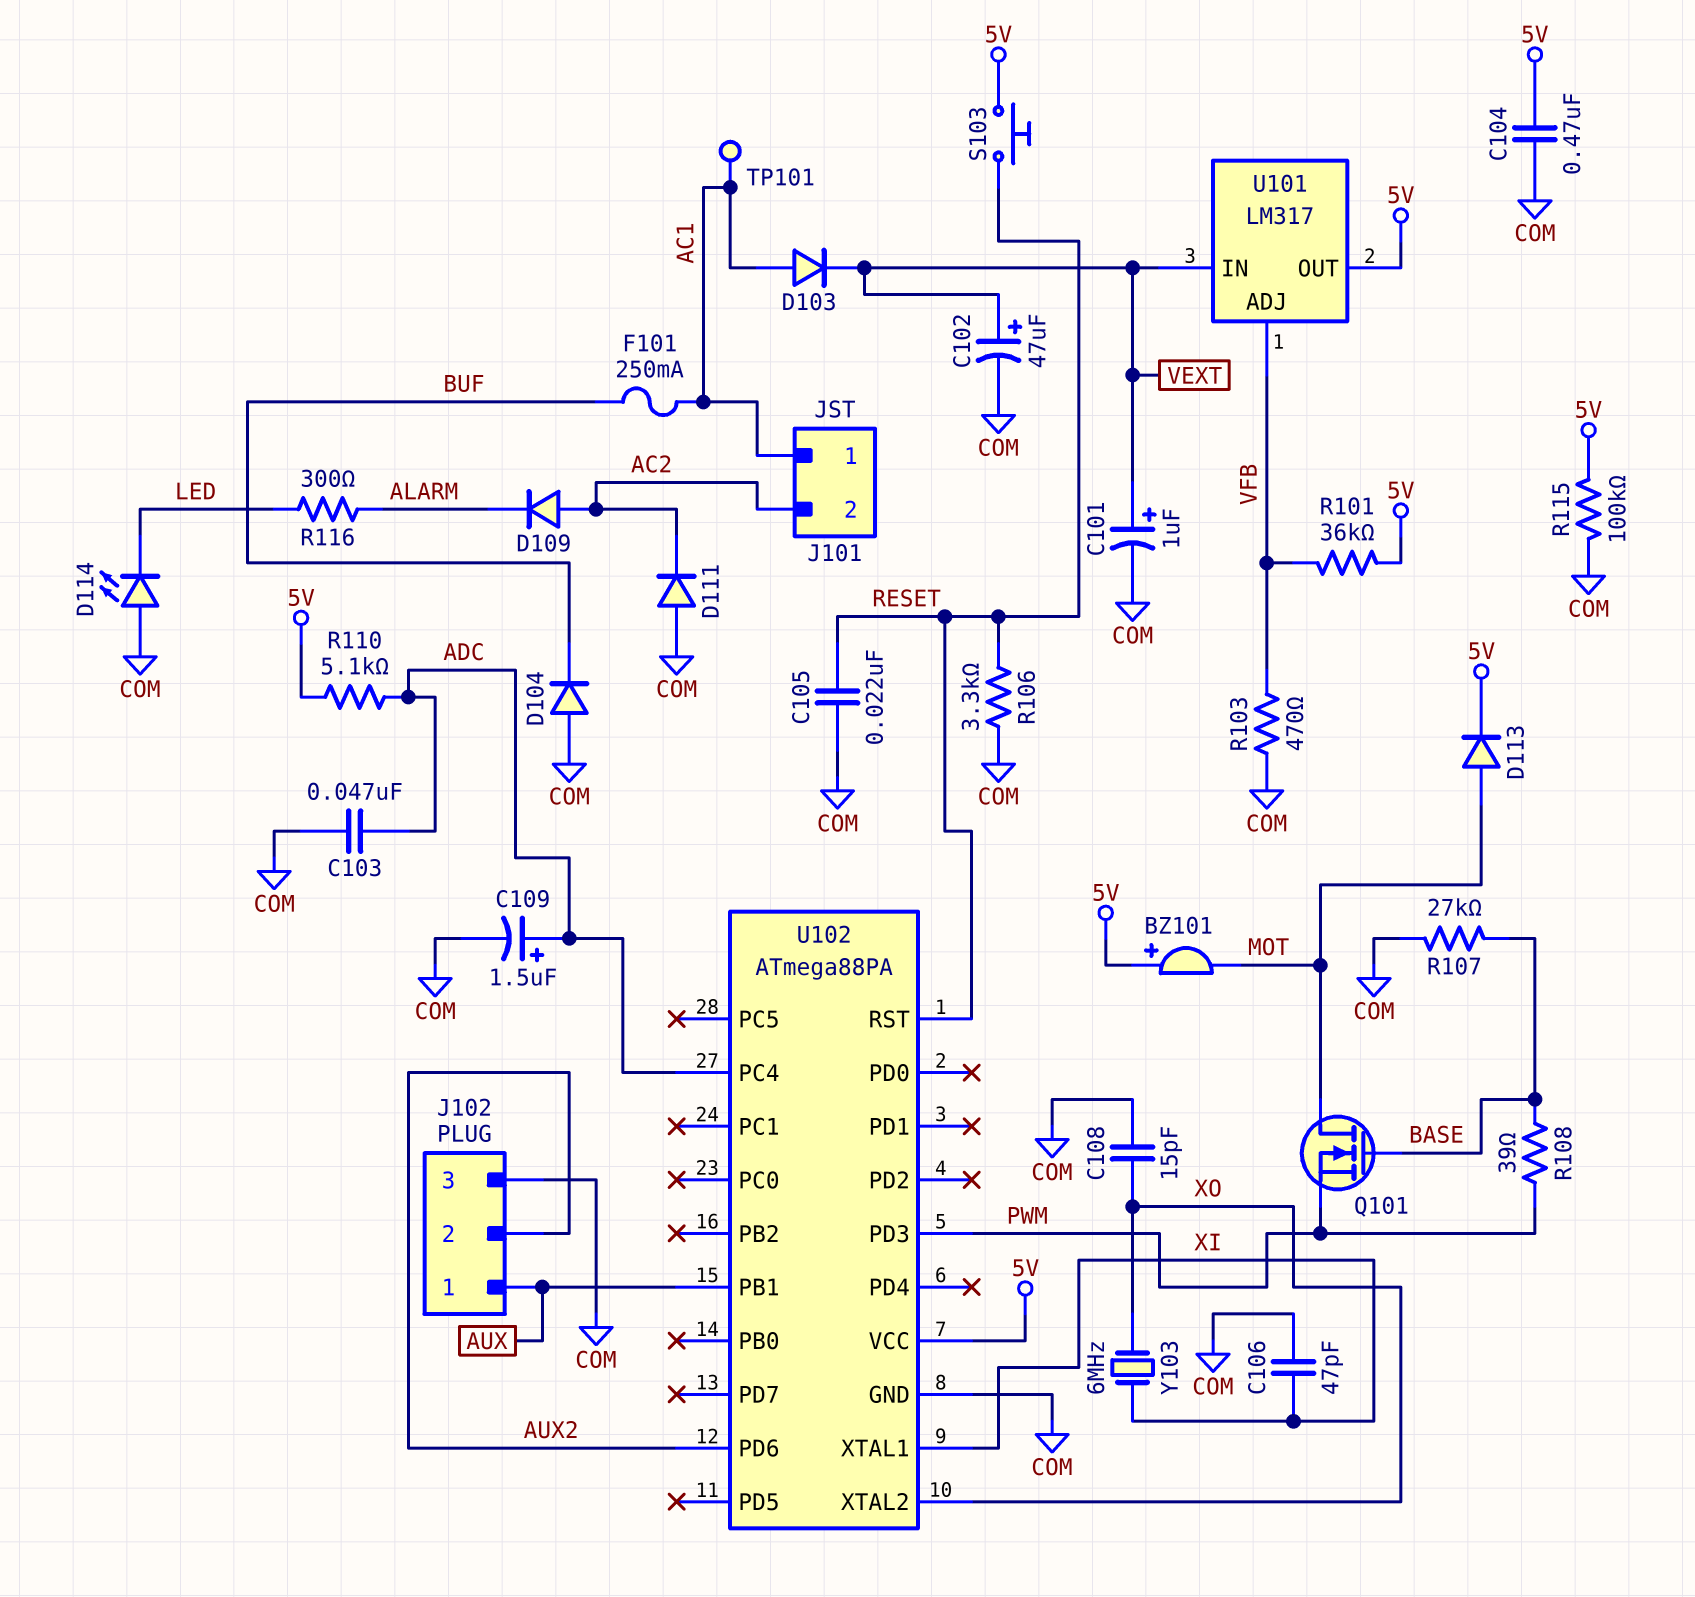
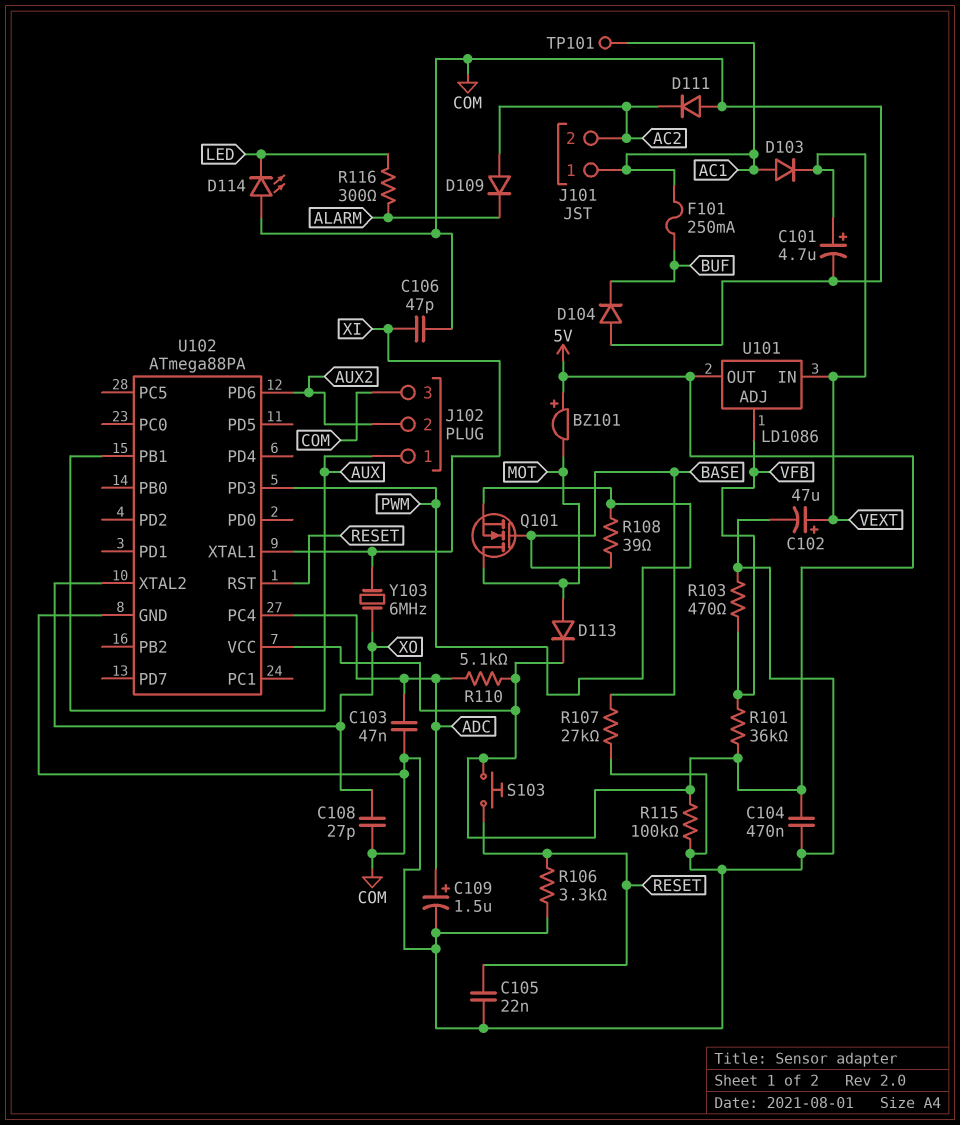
C101: 1uF (plus VEXT, minus COM) -> 4.7uF (plus VEXT, minus COM)
C108: 15pF (COM, XO) -> 27pF (COM, XO)
U101: LM317 -> LD1086

